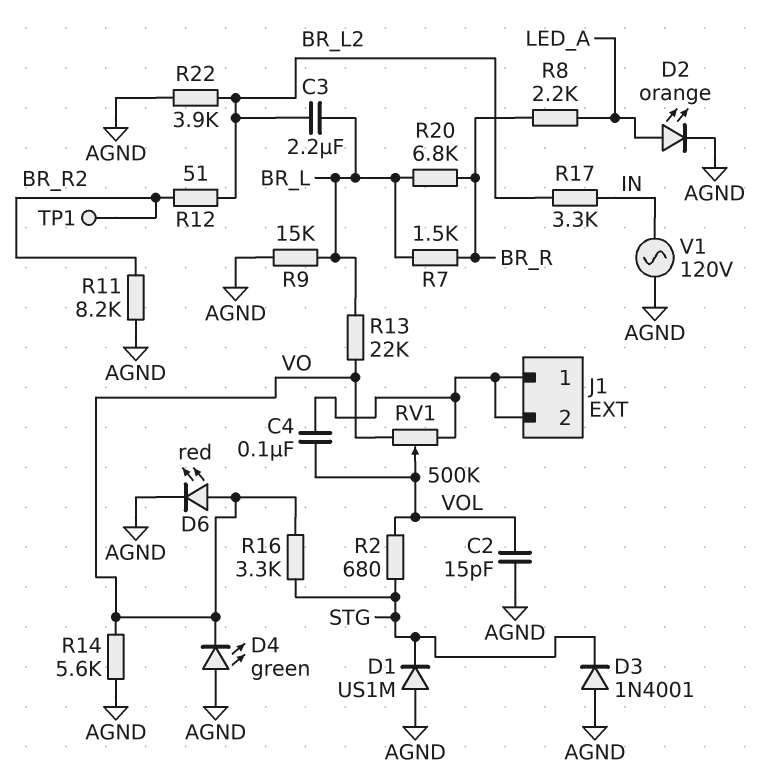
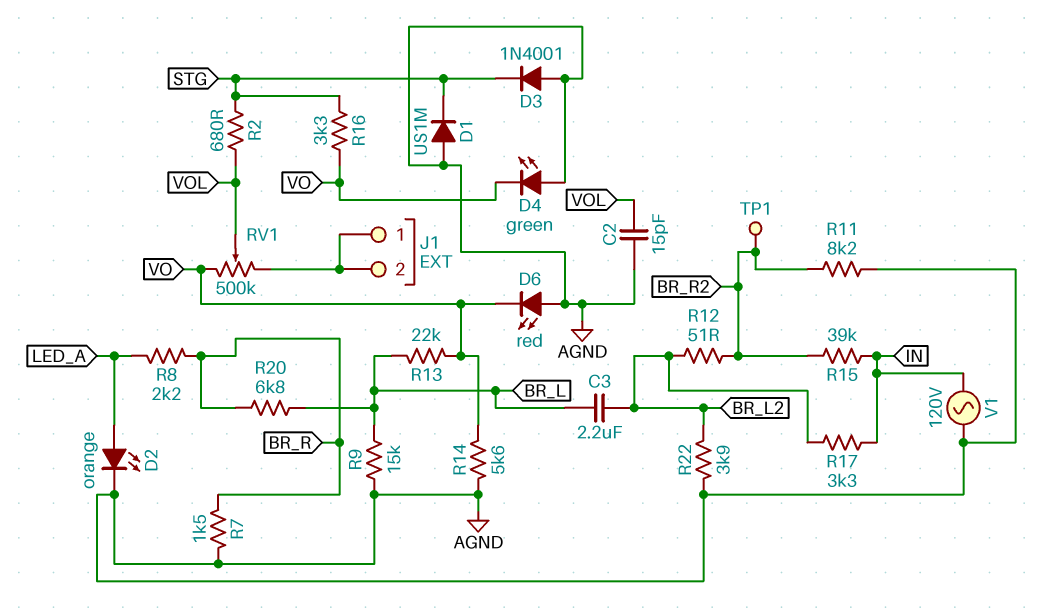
C4: 100nF (J1/1, VOL) -> none
D6: LED red (A VO, K AGND) -> LED red (A AGND, K VO)
R7: 1.5k (BR_L, BR_R) -> 1.5k (AGND, BR_R)
R15: none -> 39k (BR_R2, IN)

